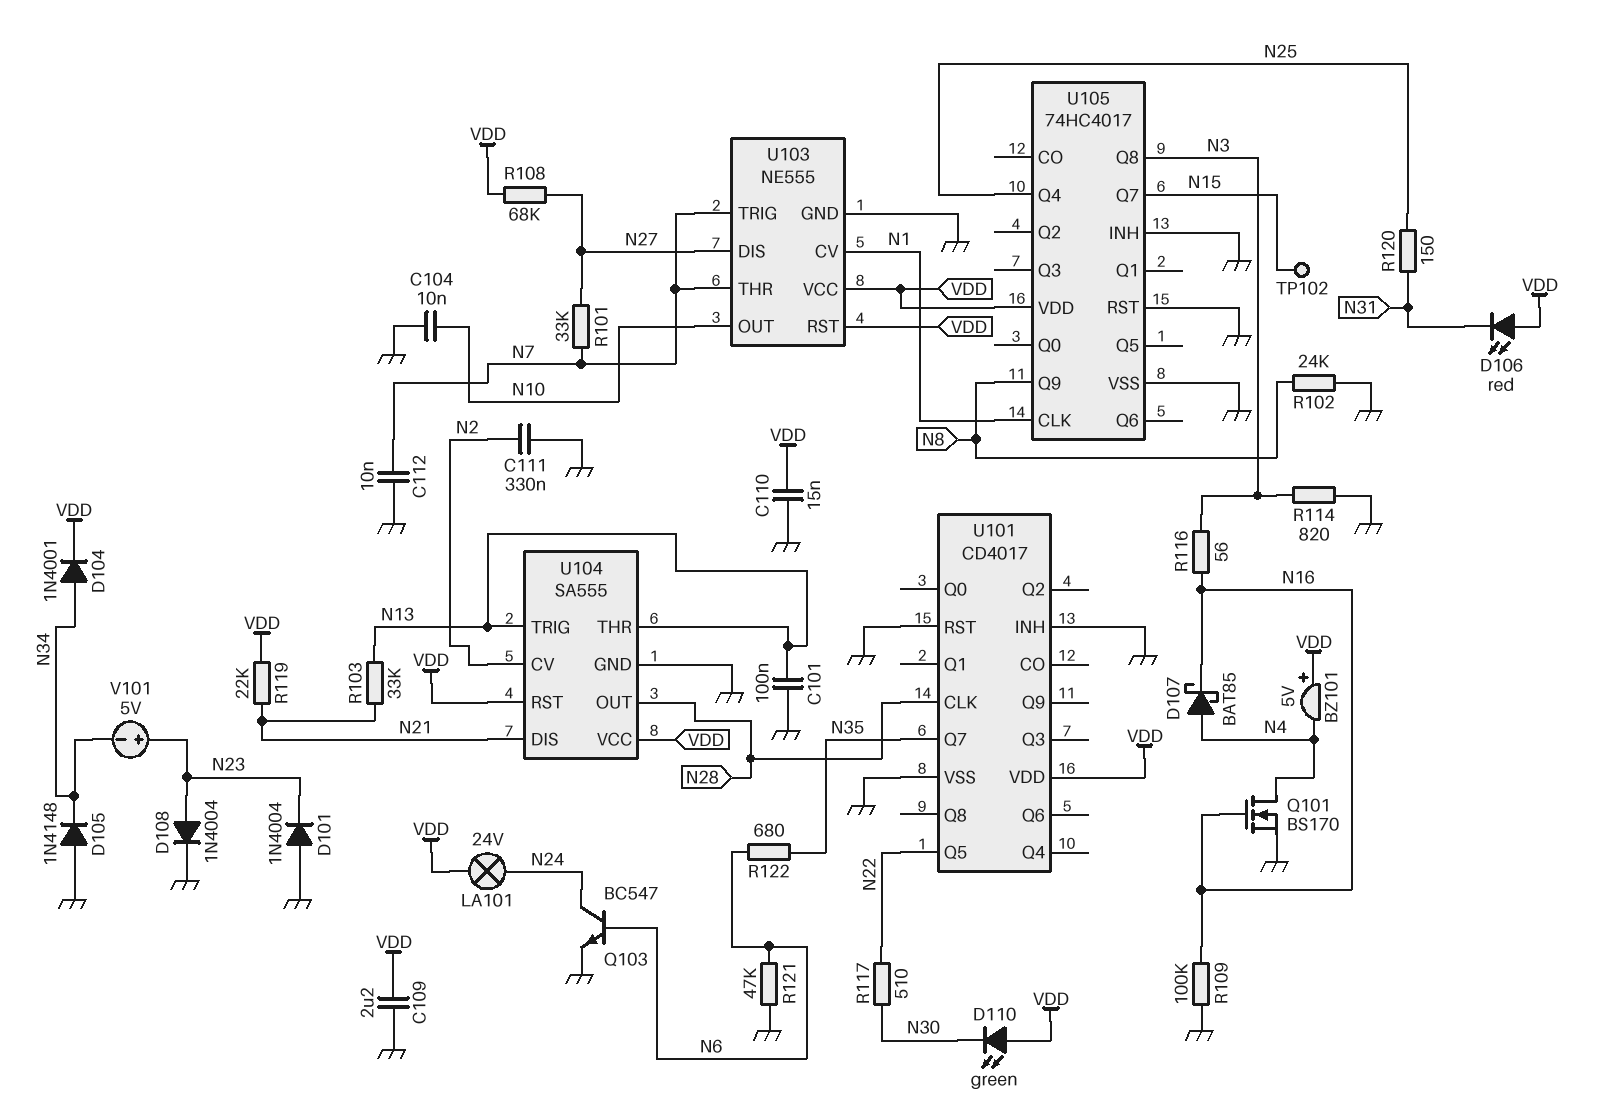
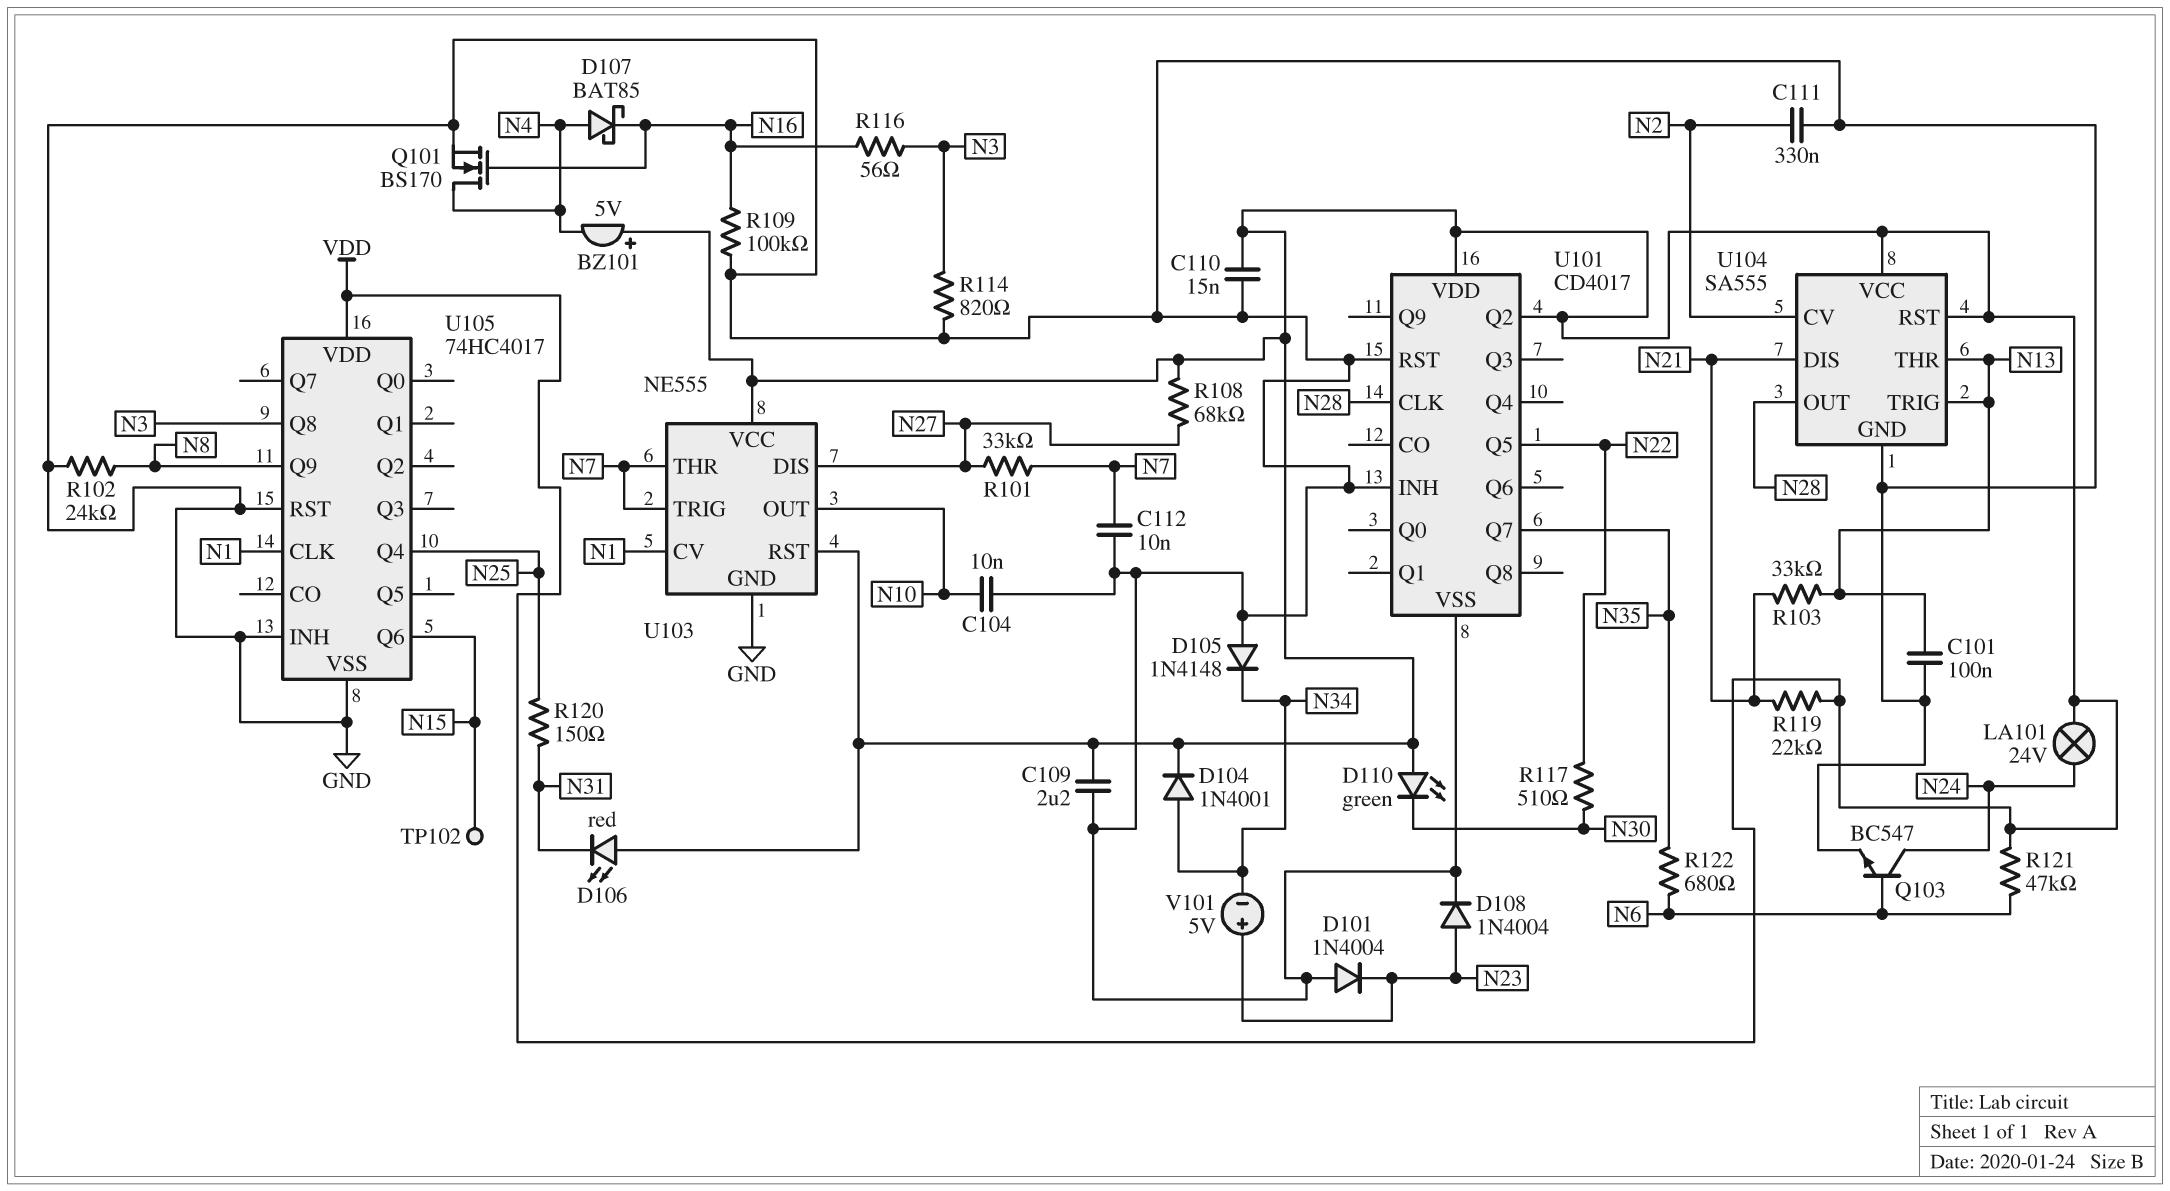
R121: 47k (GND, N6) -> 47k (N6, VDD)
U101 pin Q2: none -> VDD
U105 pin Q6: none -> N15
U105 pin Q7: N15 -> none

